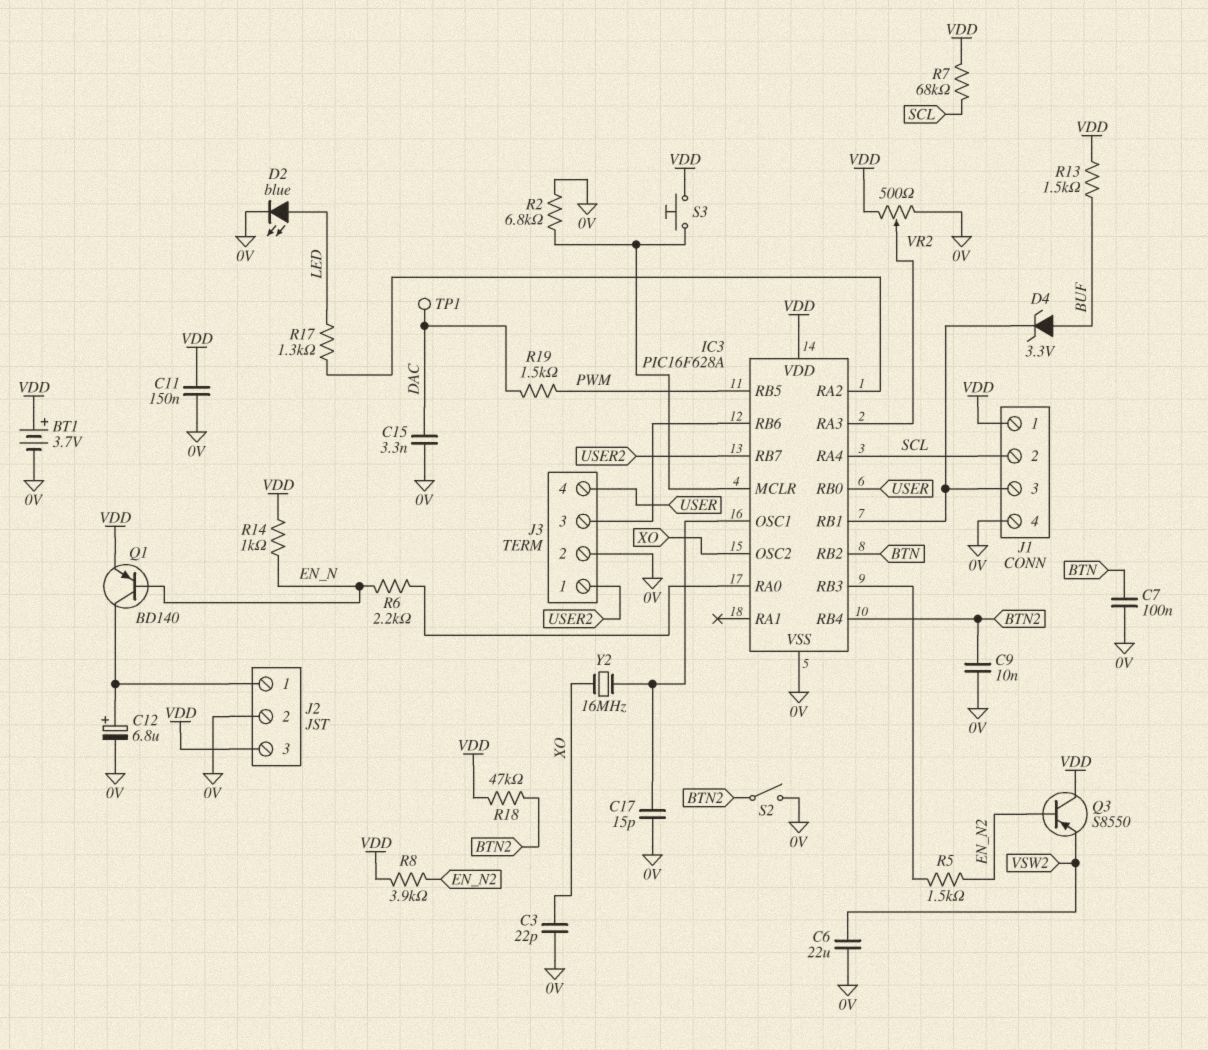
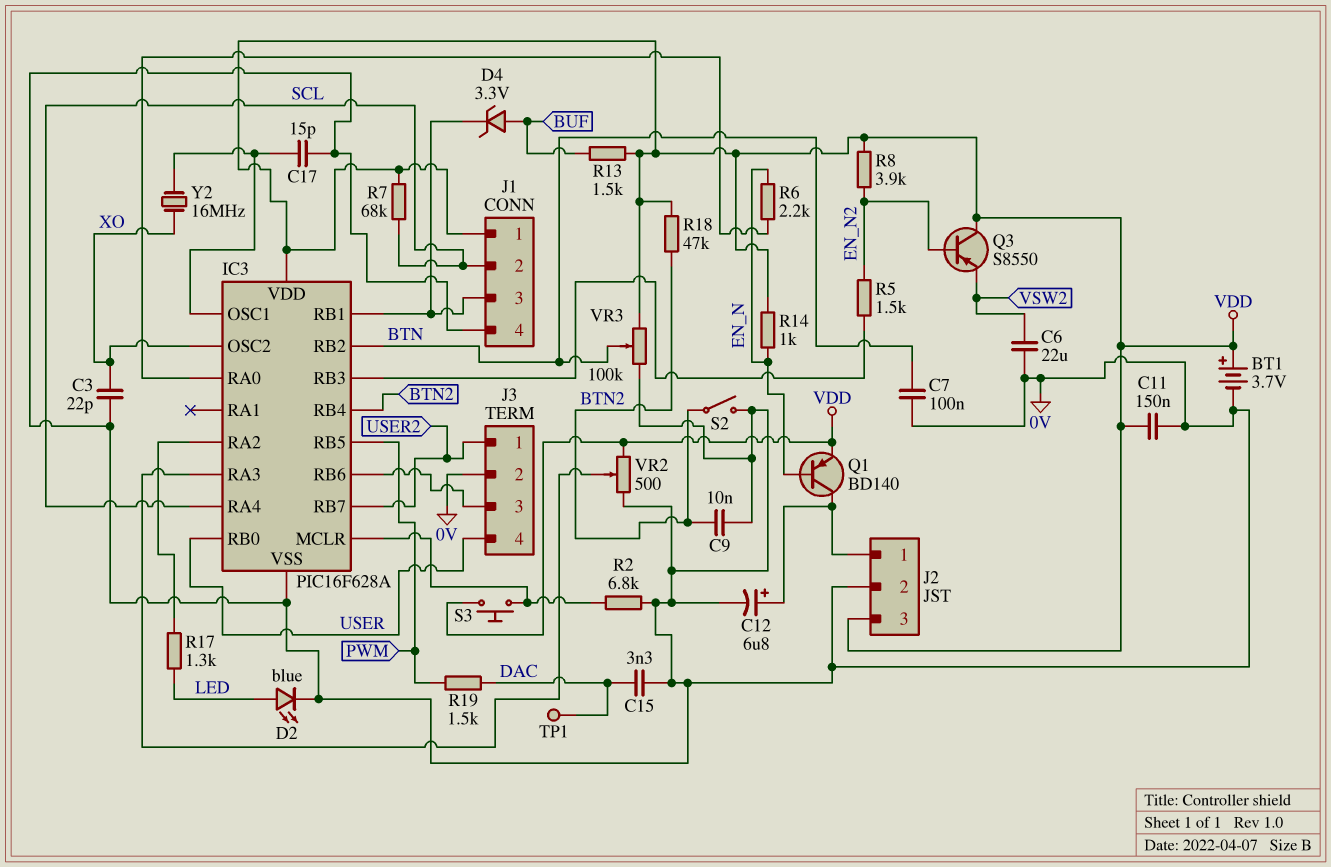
VR3: none -> 100k (0V, VDD, wiper BTN)

